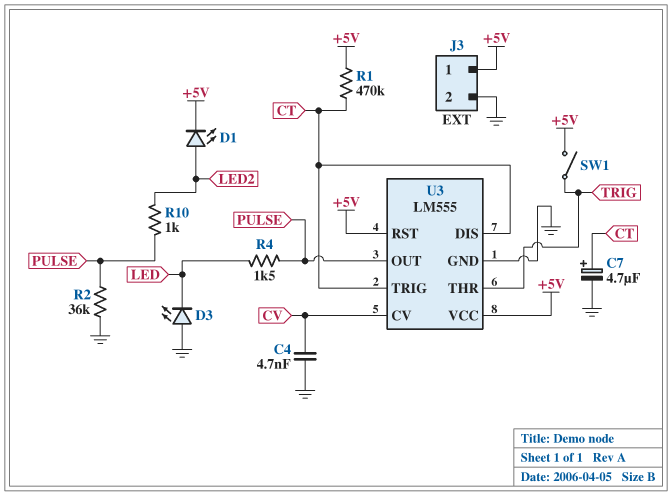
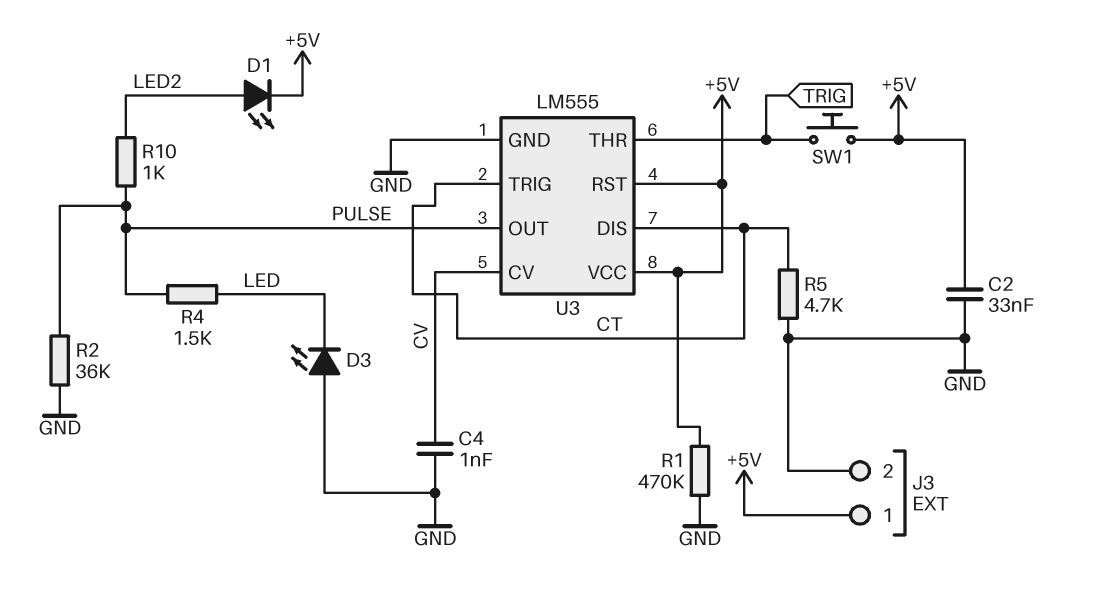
C2: none -> 33nF (+5V, GND)
C4: 4.7nF (CV, GND) -> 1nF (CV, GND)
C7: 4.7uF (plus CT, minus GND) -> none
R1: 470k (+5V, CT) -> 470k (+5V, GND)
R5: none -> 4.7k (CT, GND)
SW1: switch (+5V, TRIG) -> button (+5V, TRIG)

